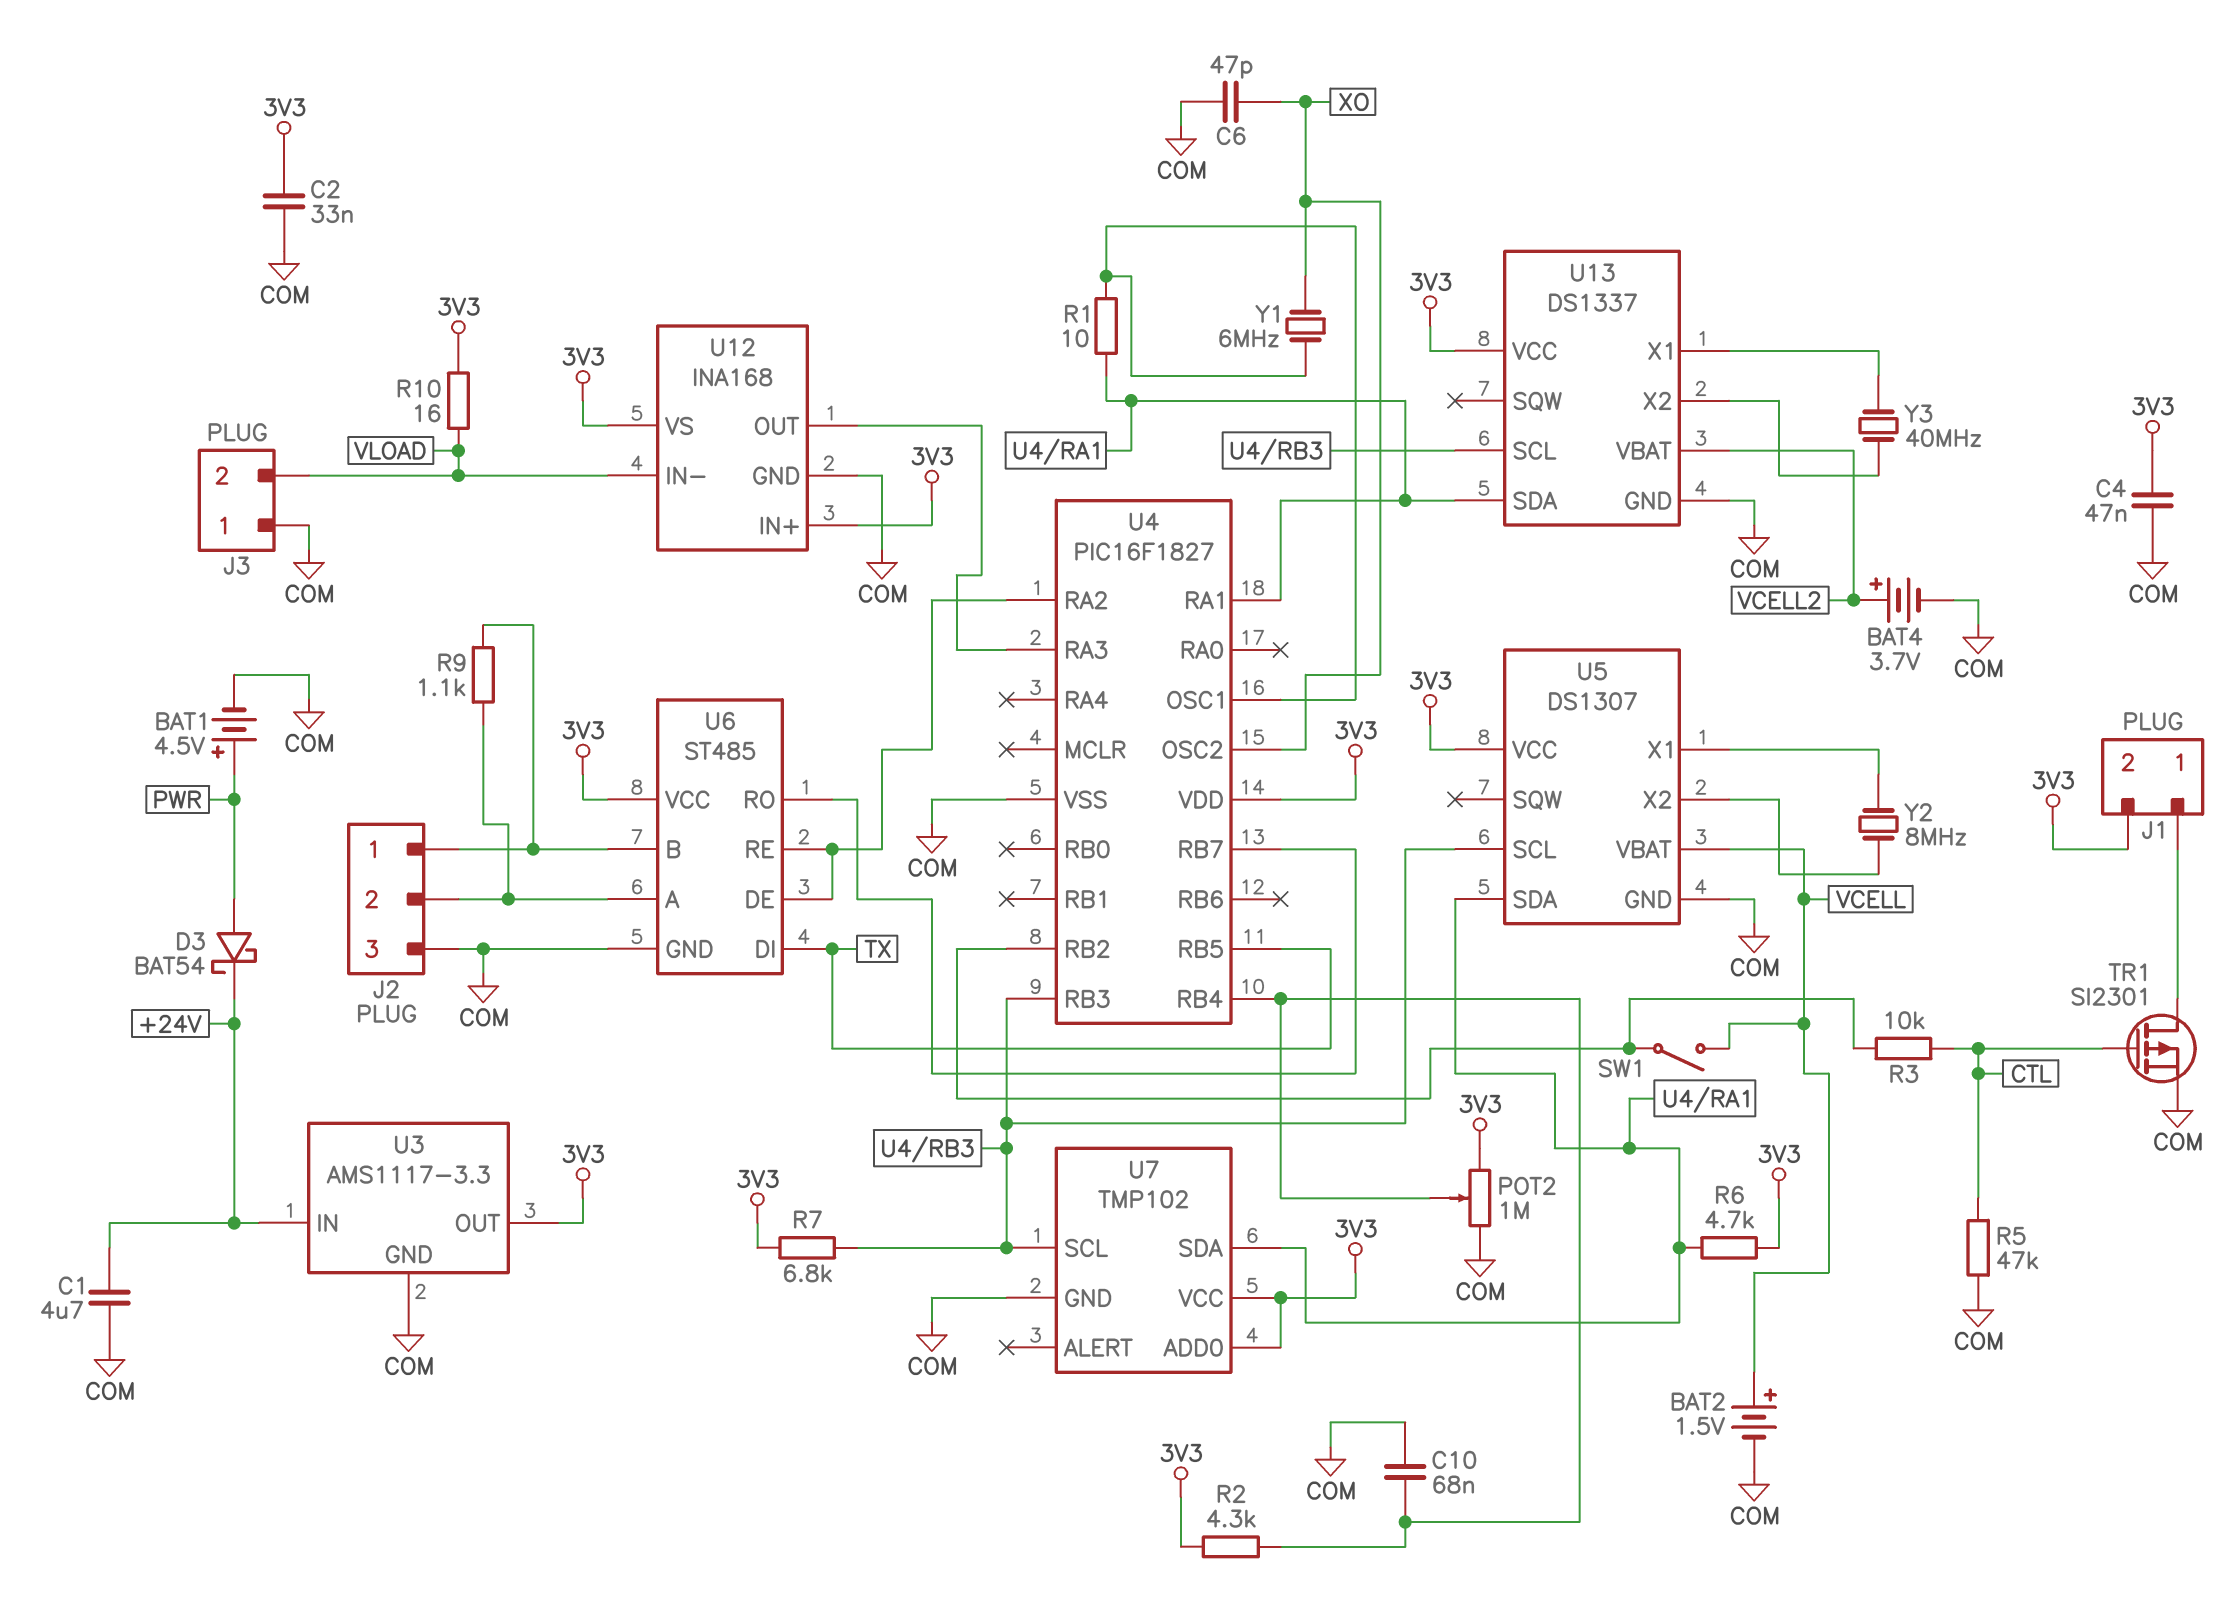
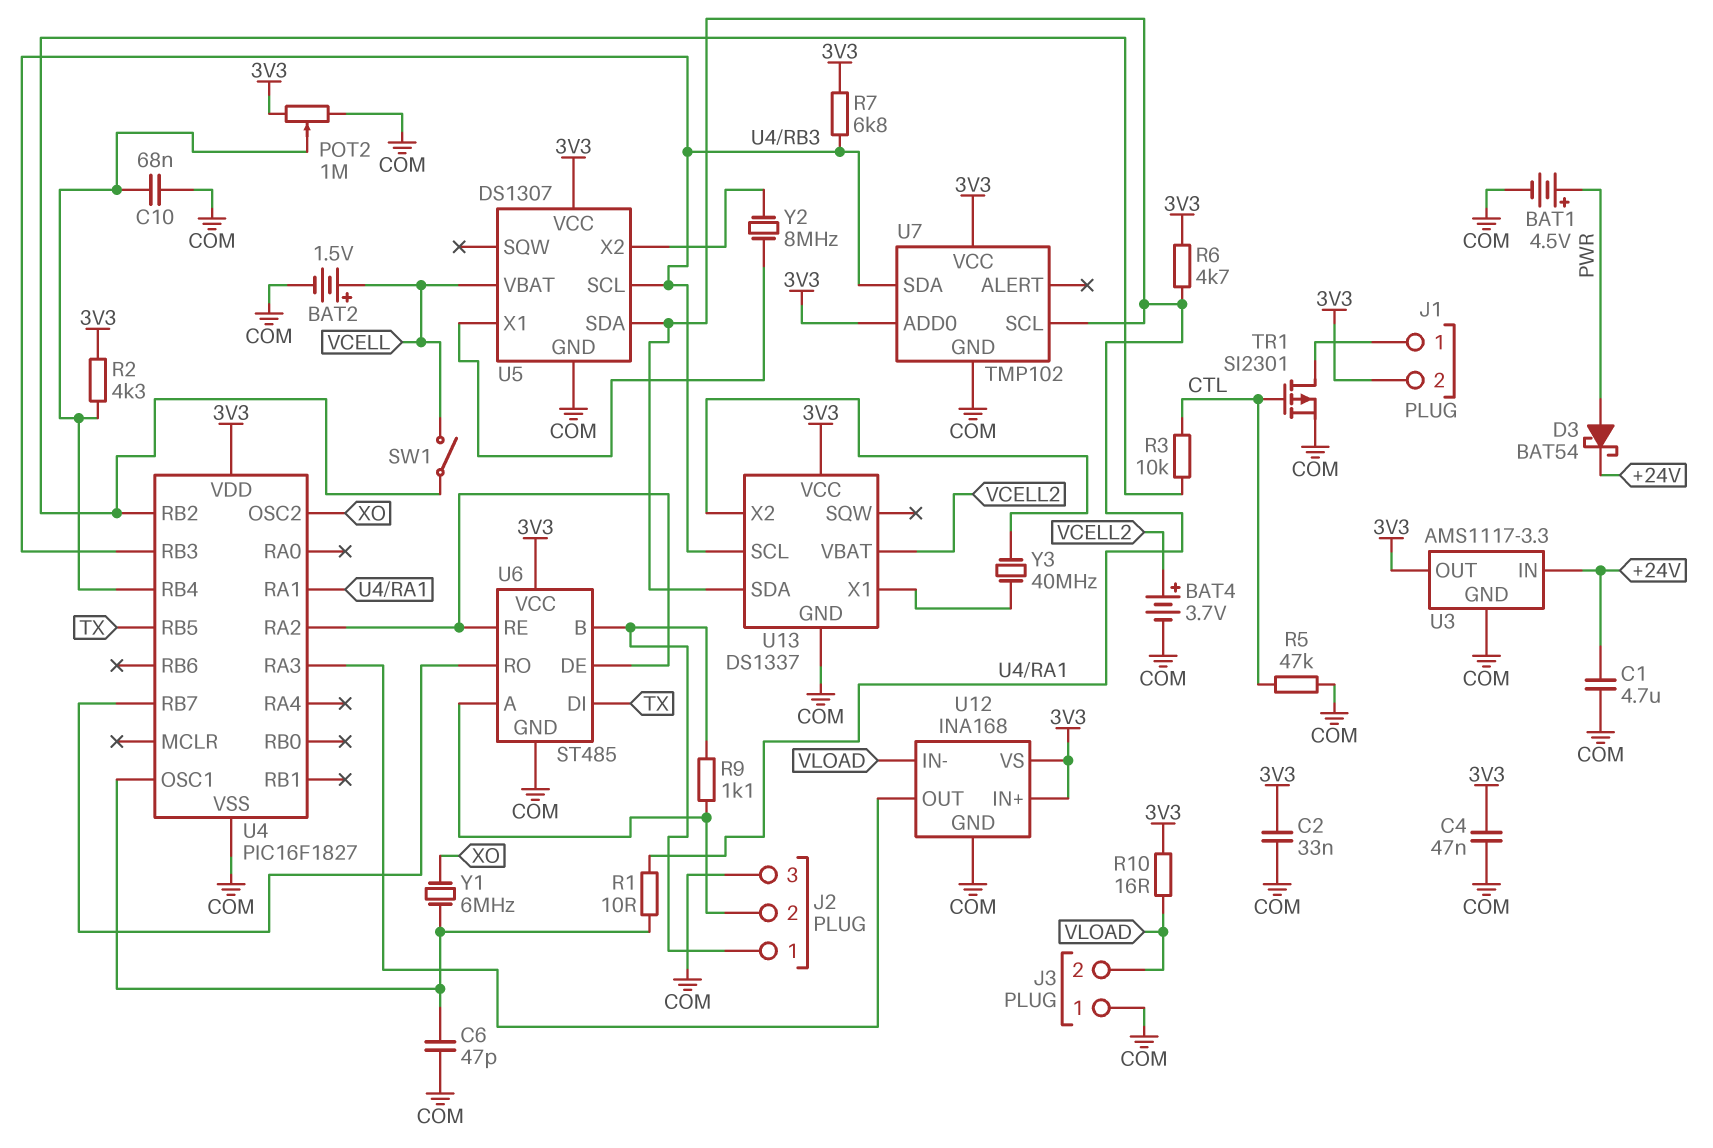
C6: 47pF (COM, XO) -> 47pF (COM, U4/OSC1)
U7 pin SCL: U4/RB3 -> U4/RA1
U7 pin SDA: U4/RA1 -> U4/RB3

